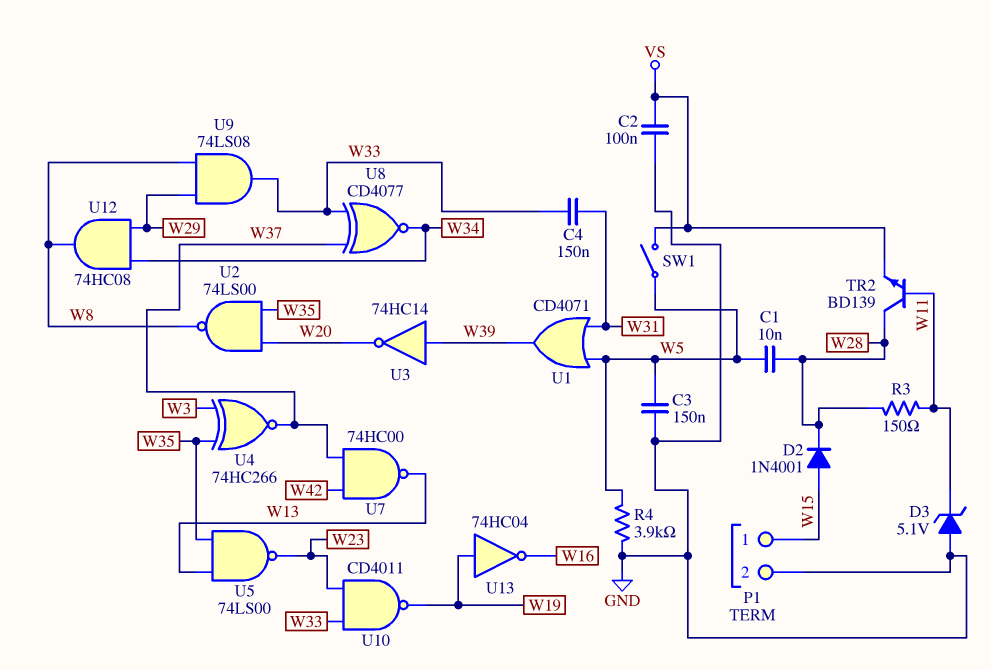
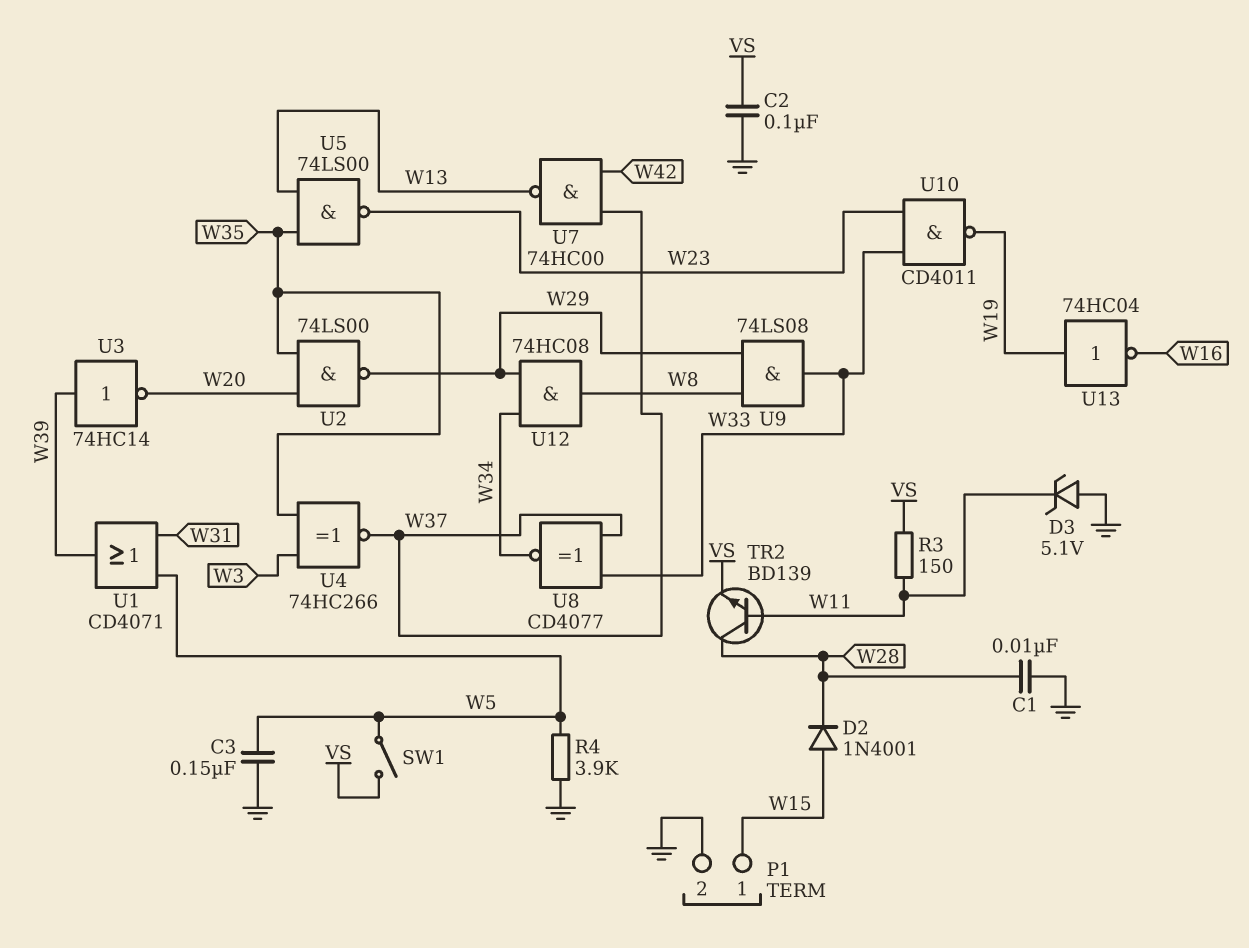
C1: 10nF (W5, W28) -> 10nF (GND, W28)
C4: 150nF (W31, W33) -> none
R3: 150 (W11, W28) -> 150 (VS, W11)
U2: NAND 74LS00 (in W20, in W35, out W8) -> NAND 74LS00 (in W20, in W35, out W29)

